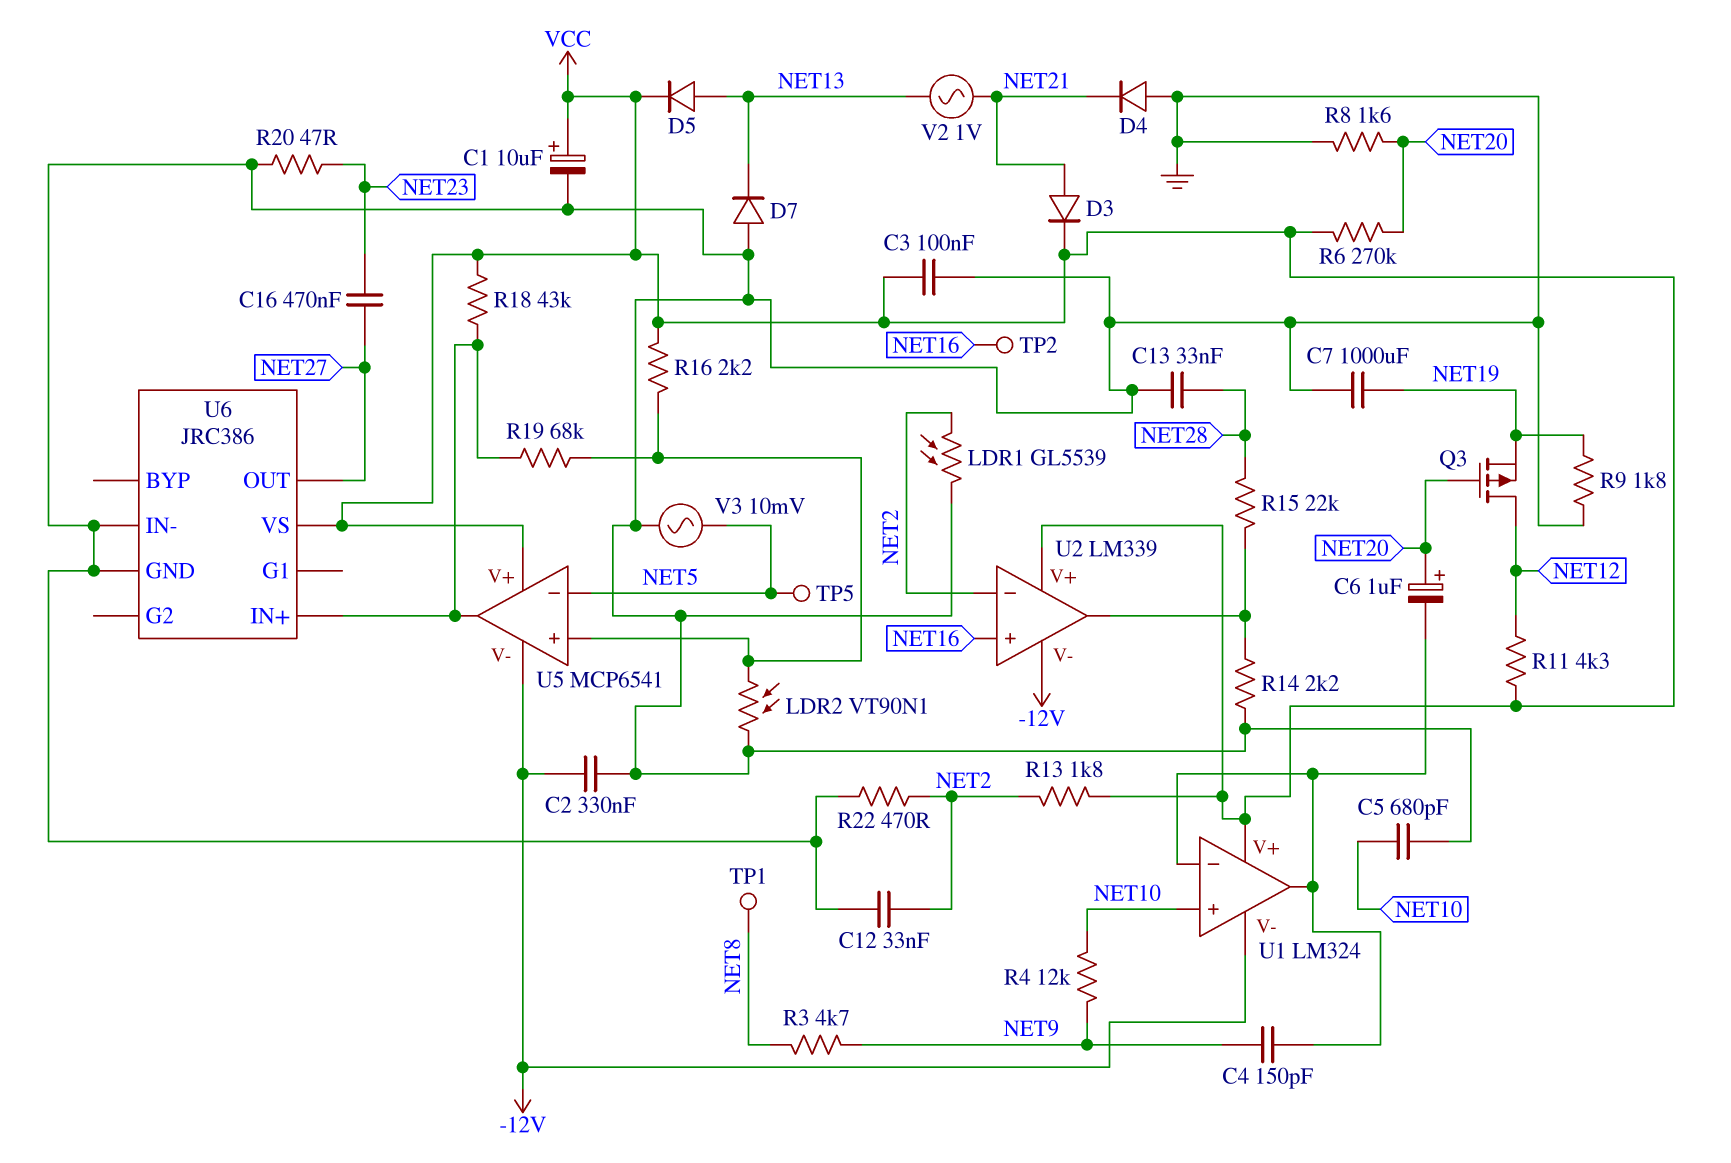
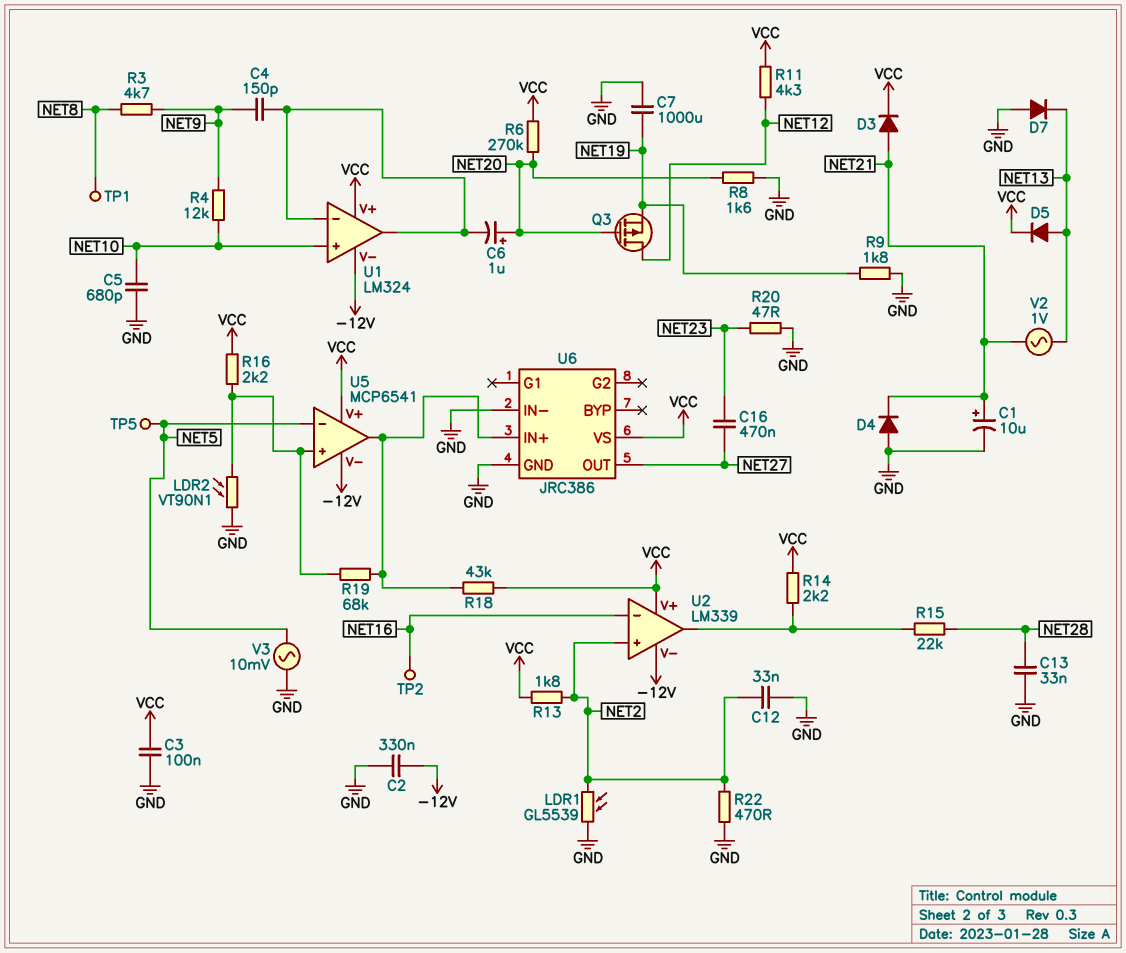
C1: 10uF (plus VCC, minus GND) -> 10uF (plus NET21, minus GND)
R14: 2.2k (GND, U2/out) -> 2.2k (U2/out, VCC)
U2 pin in+: NET16 -> NET2
U2 pin in-: NET2 -> NET16

